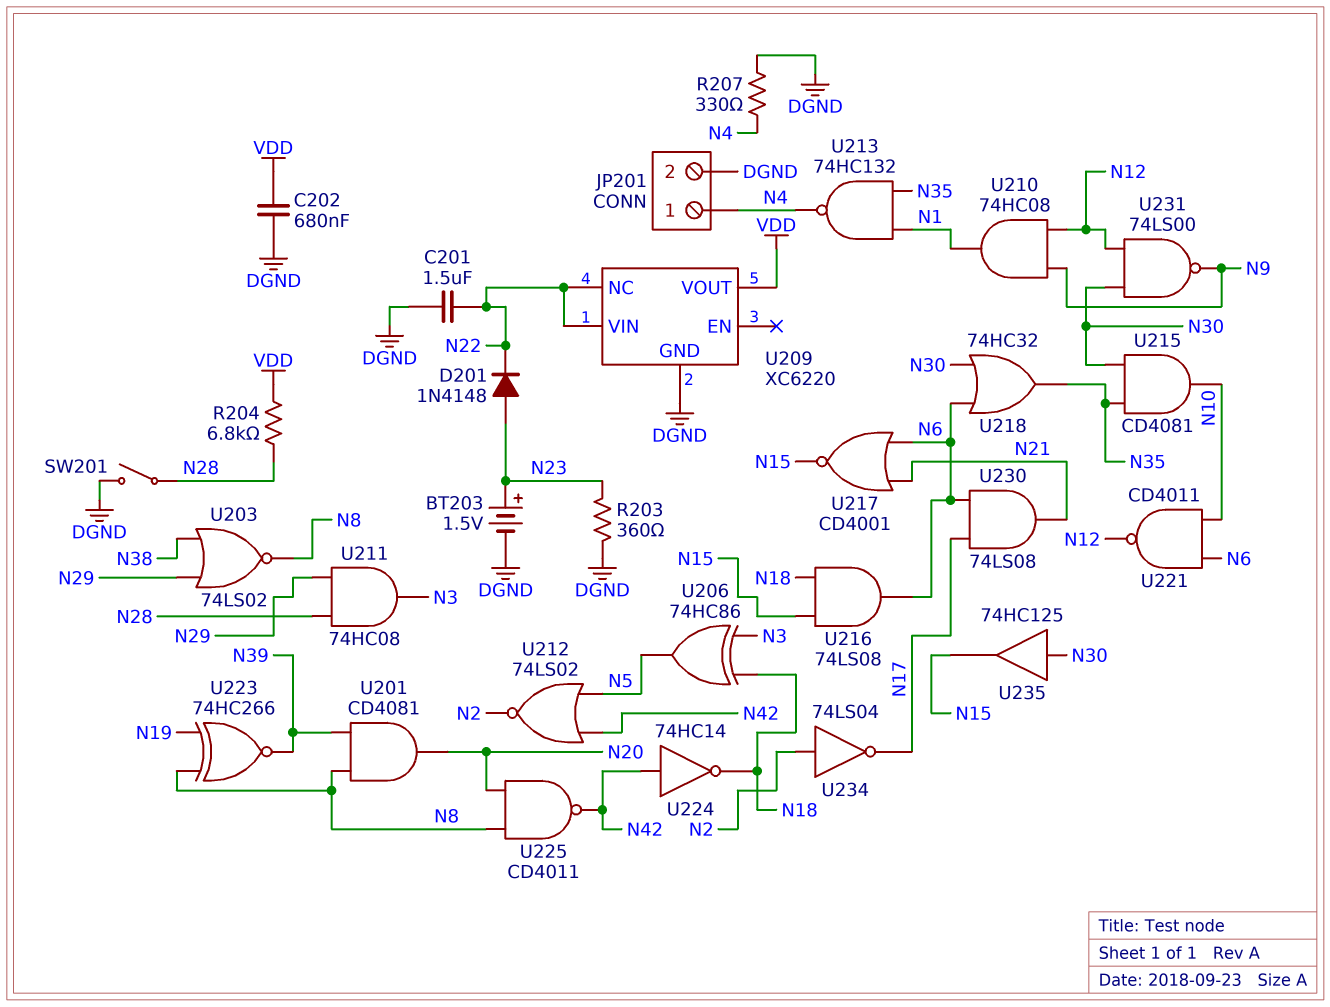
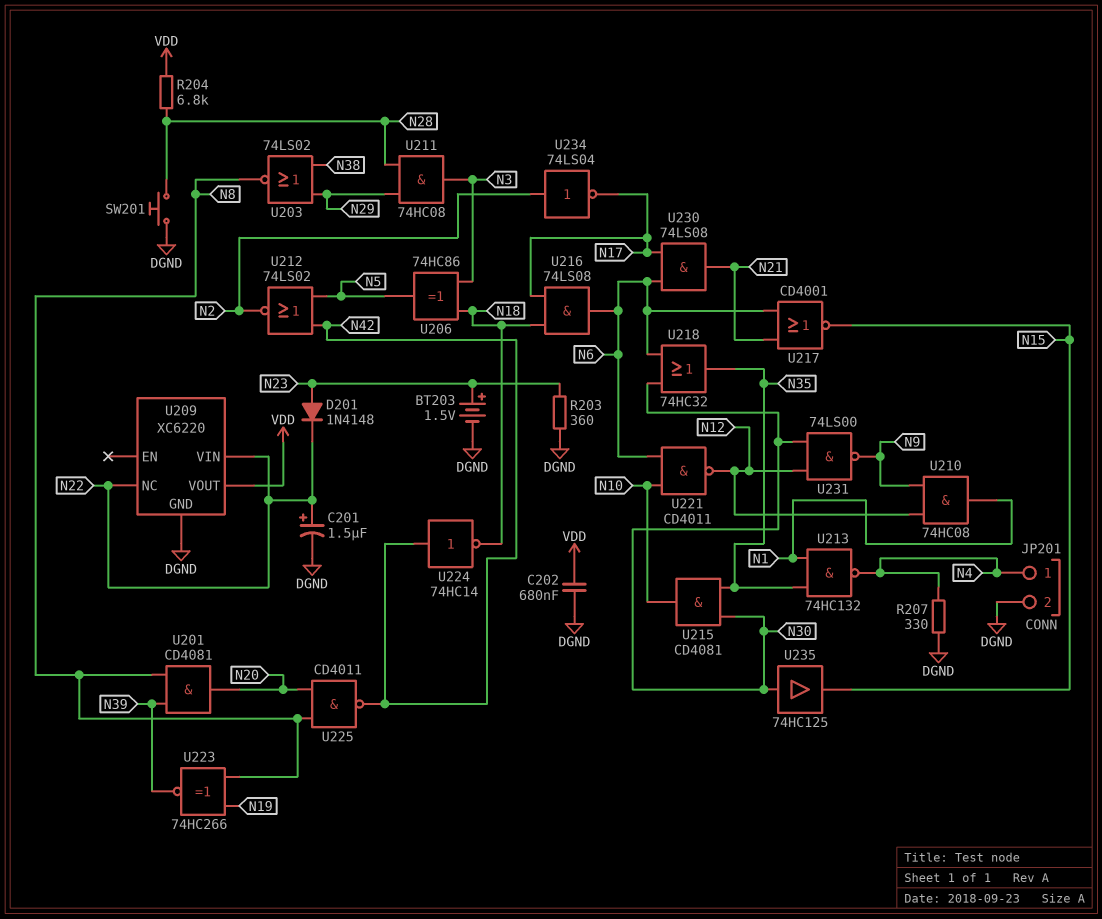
C201: 1.5uF (DGND, N22) -> 1.5uF (plus N22, minus DGND)
SW201: switch (DGND, N28) -> button (DGND, N28)
U216: AND 74LS08 (in N15, in N18, out N6) -> AND 74LS08 (in N17, in N18, out N6)

